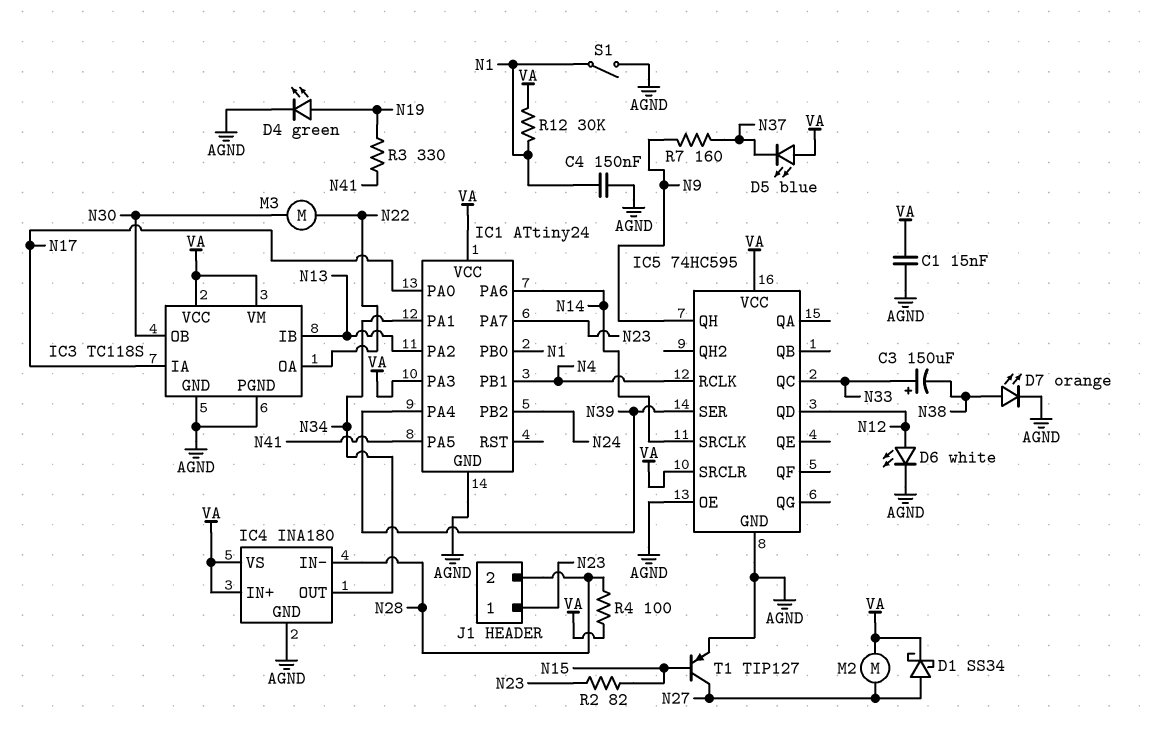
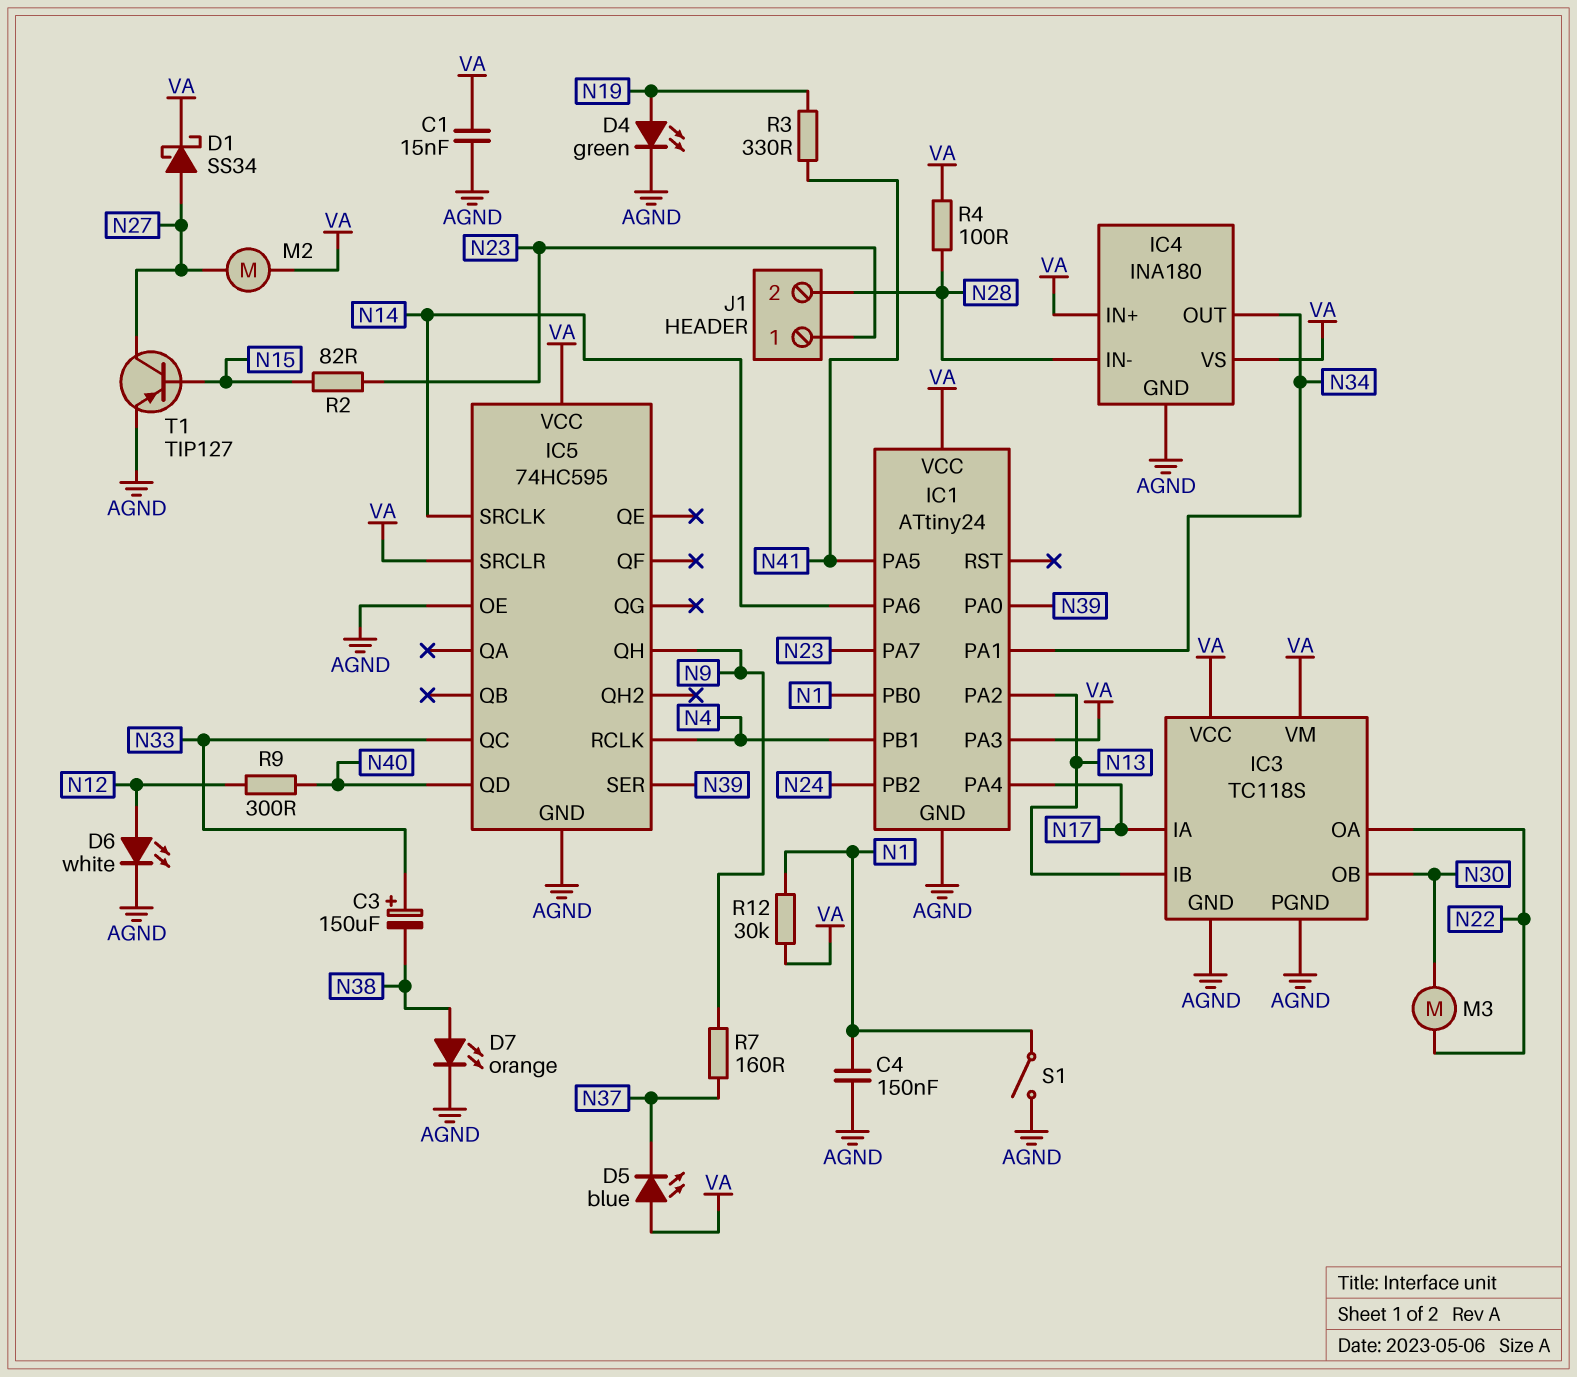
IC1 pin PA0: N17 -> N39
IC1 pin PA4: N39 -> N17
IC5 pin QD: N12 -> N40
R9: none -> 300 (N12, N40)

